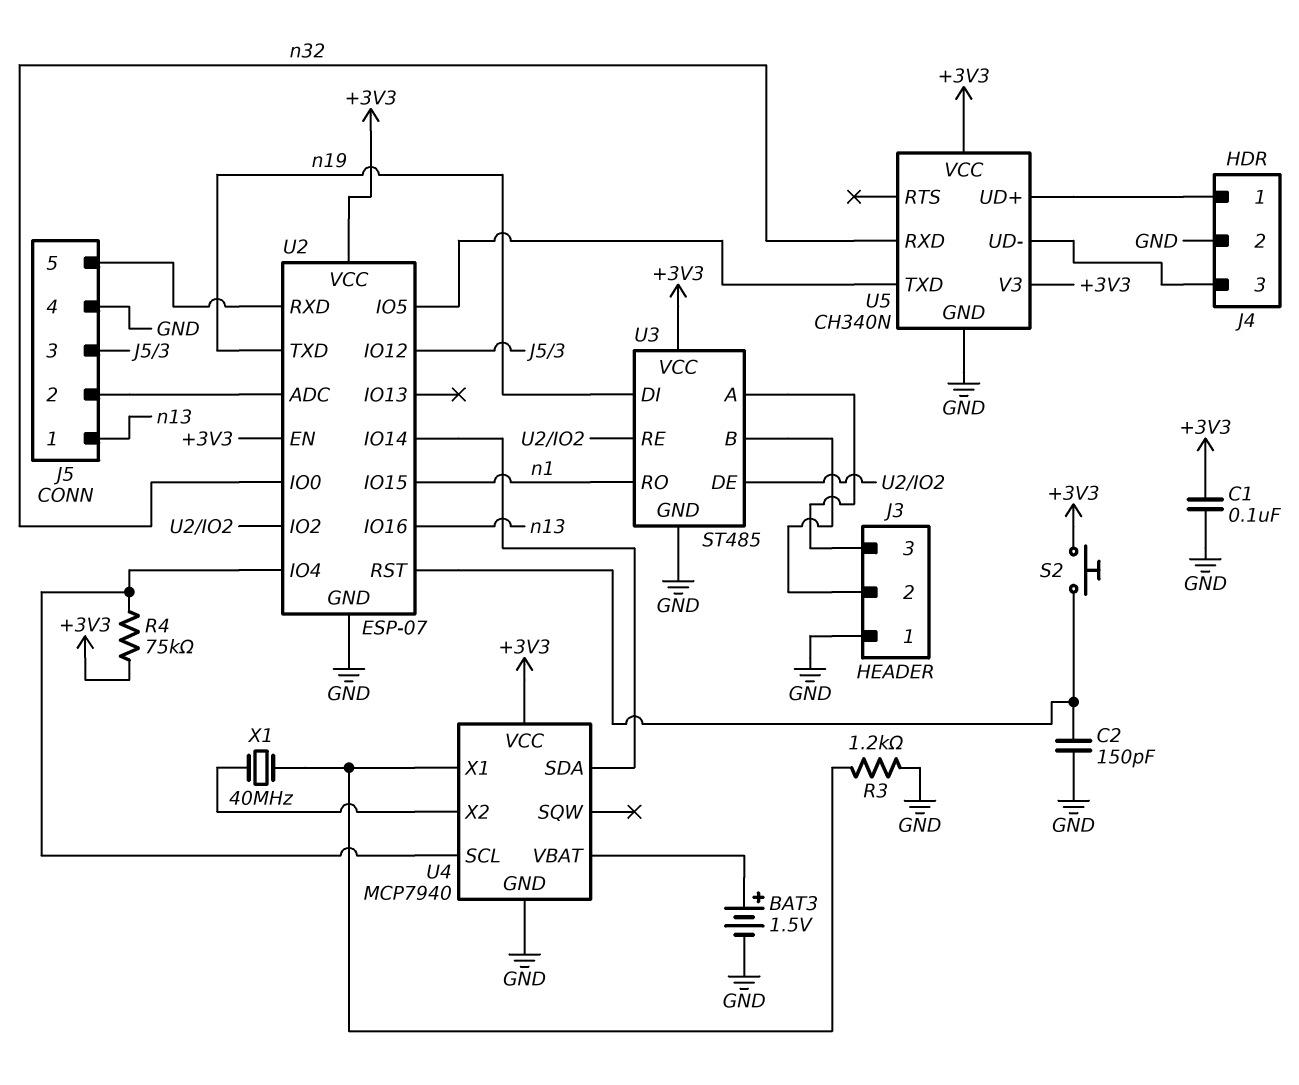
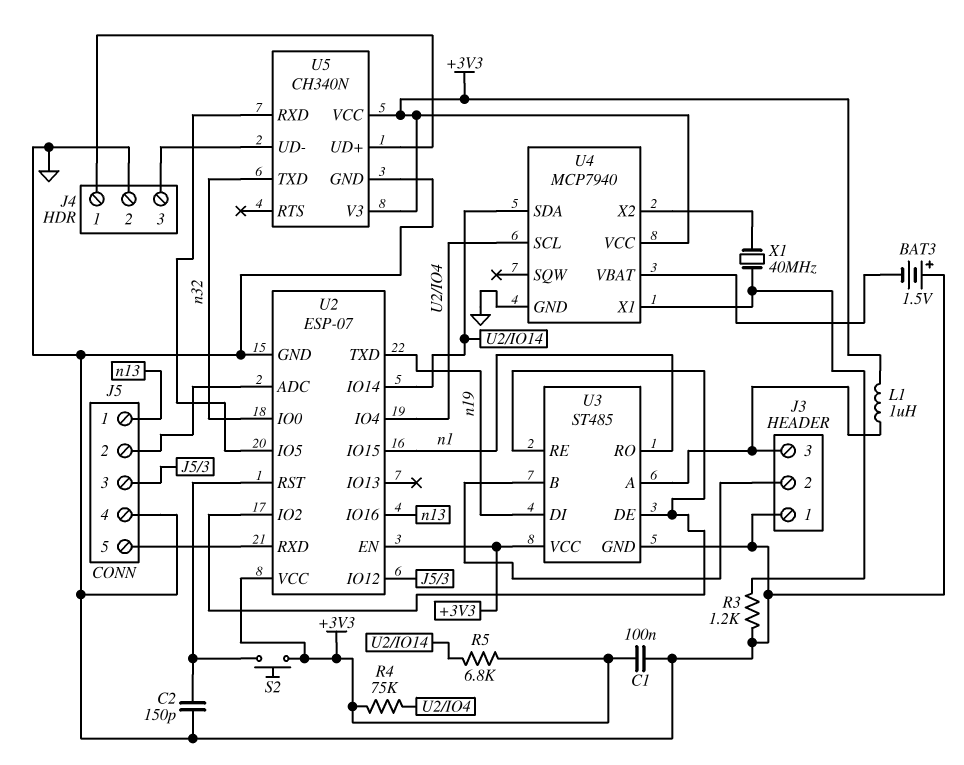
BAT3: 1.5V (plus U4/VBAT, minus GND) -> 1.5V (plus GND, minus U4/VBAT)
L1: none -> 1uH (+3V3, J3/3)
R5: none -> 6.8k (+3V3, U2/IO14)
U5 pin RXD: n32 -> U2/IO5
U5 pin TXD: U2/IO5 -> n32

